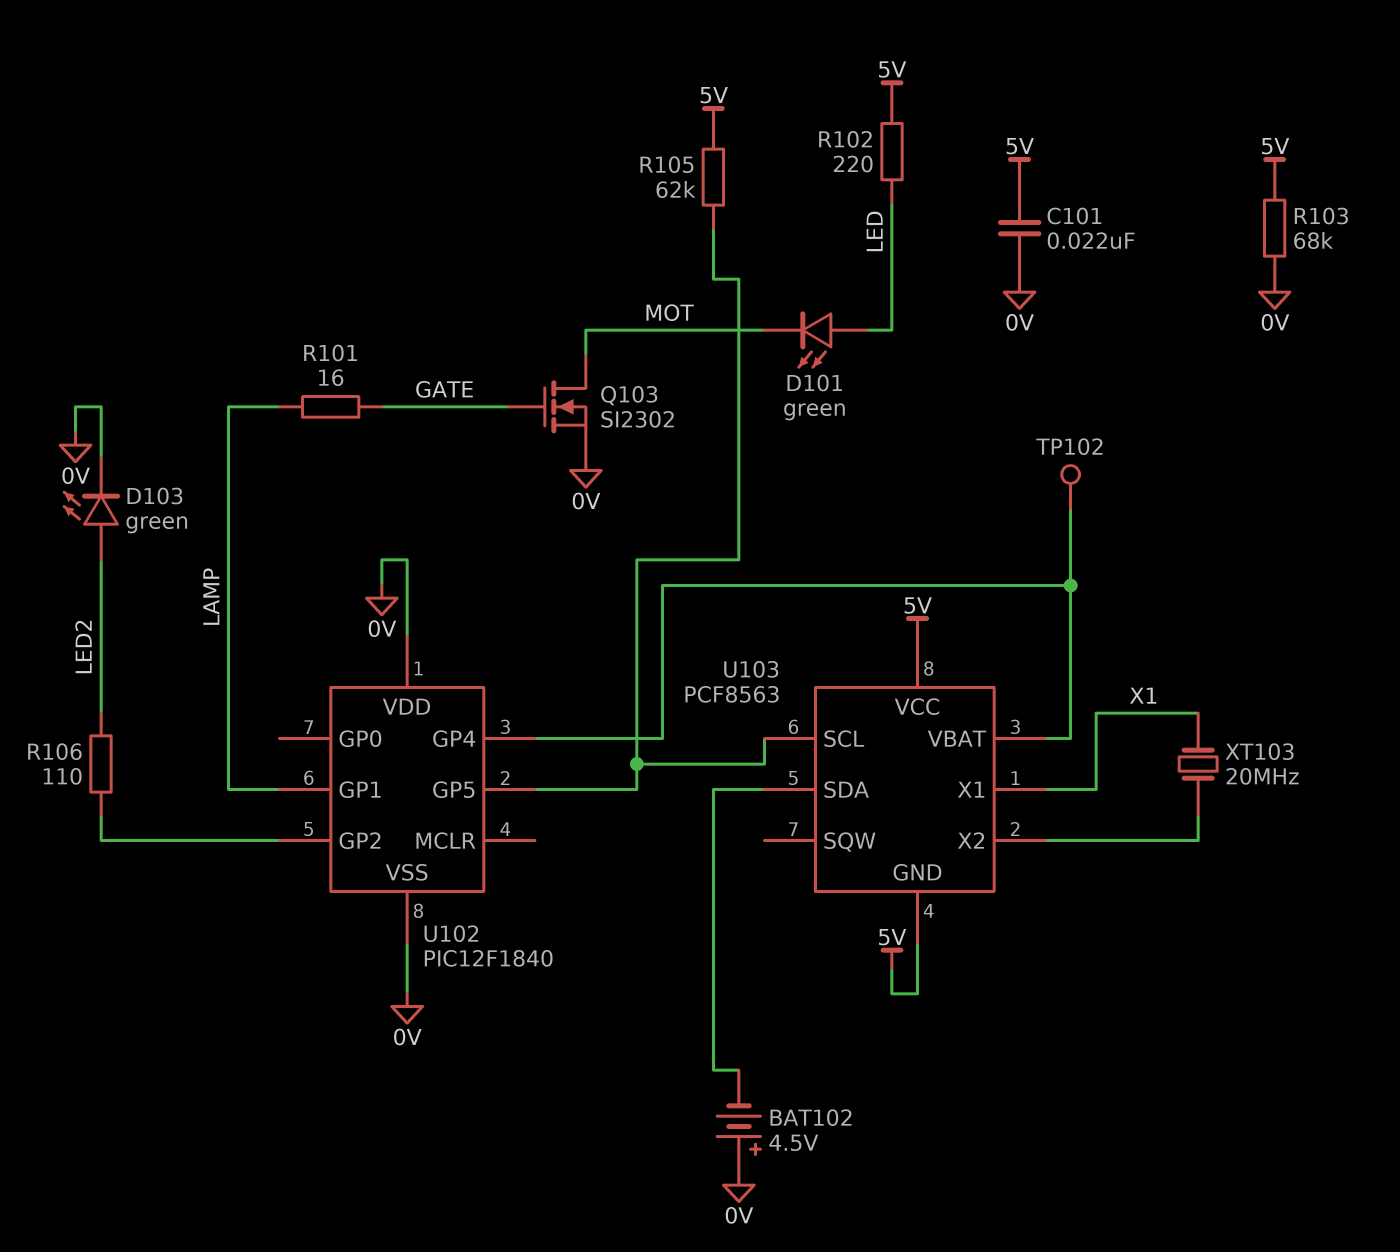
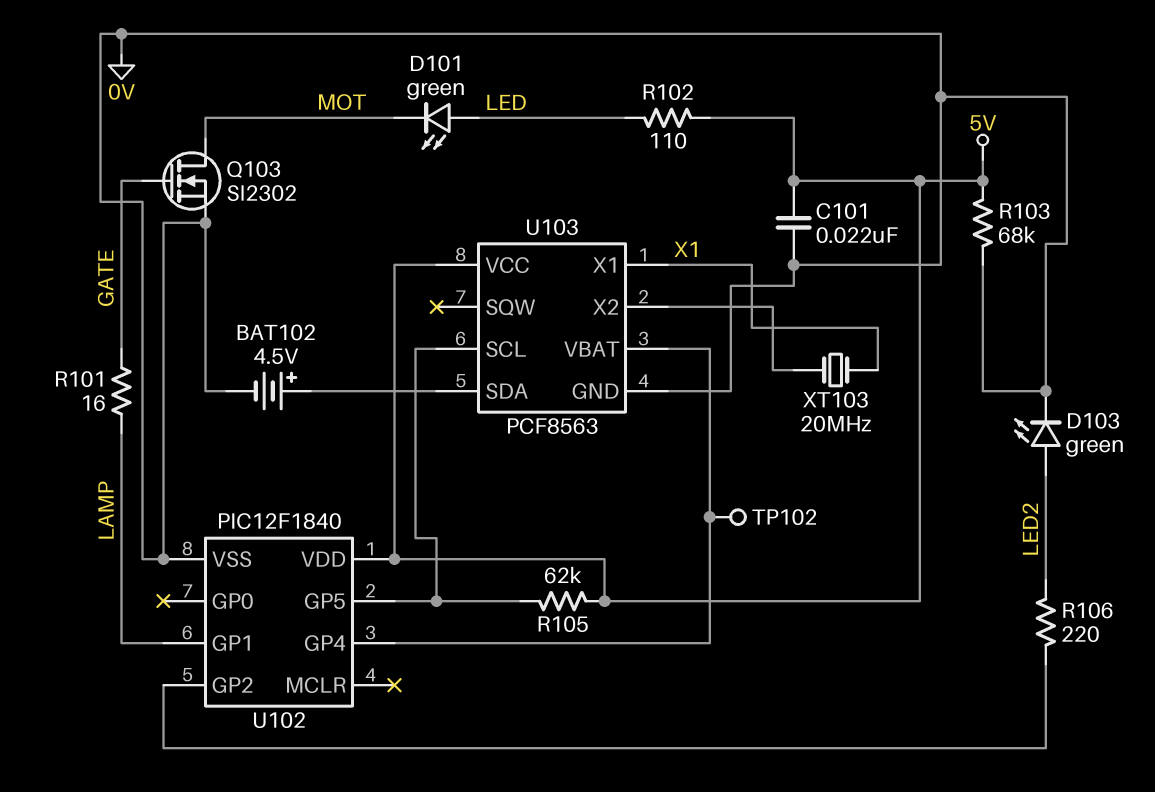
BAT102: 4.5V (plus 0V, minus U103/SDA) -> 4.5V (plus U103/SDA, minus 0V)
R102: 220 (5V, LED) -> 110 (5V, LED)
R106: 110 (LED2, U102/GP2) -> 220 (LED2, U102/GP2)
U102 pin VDD: 0V -> 5V
U103 pin GND: 5V -> 0V

